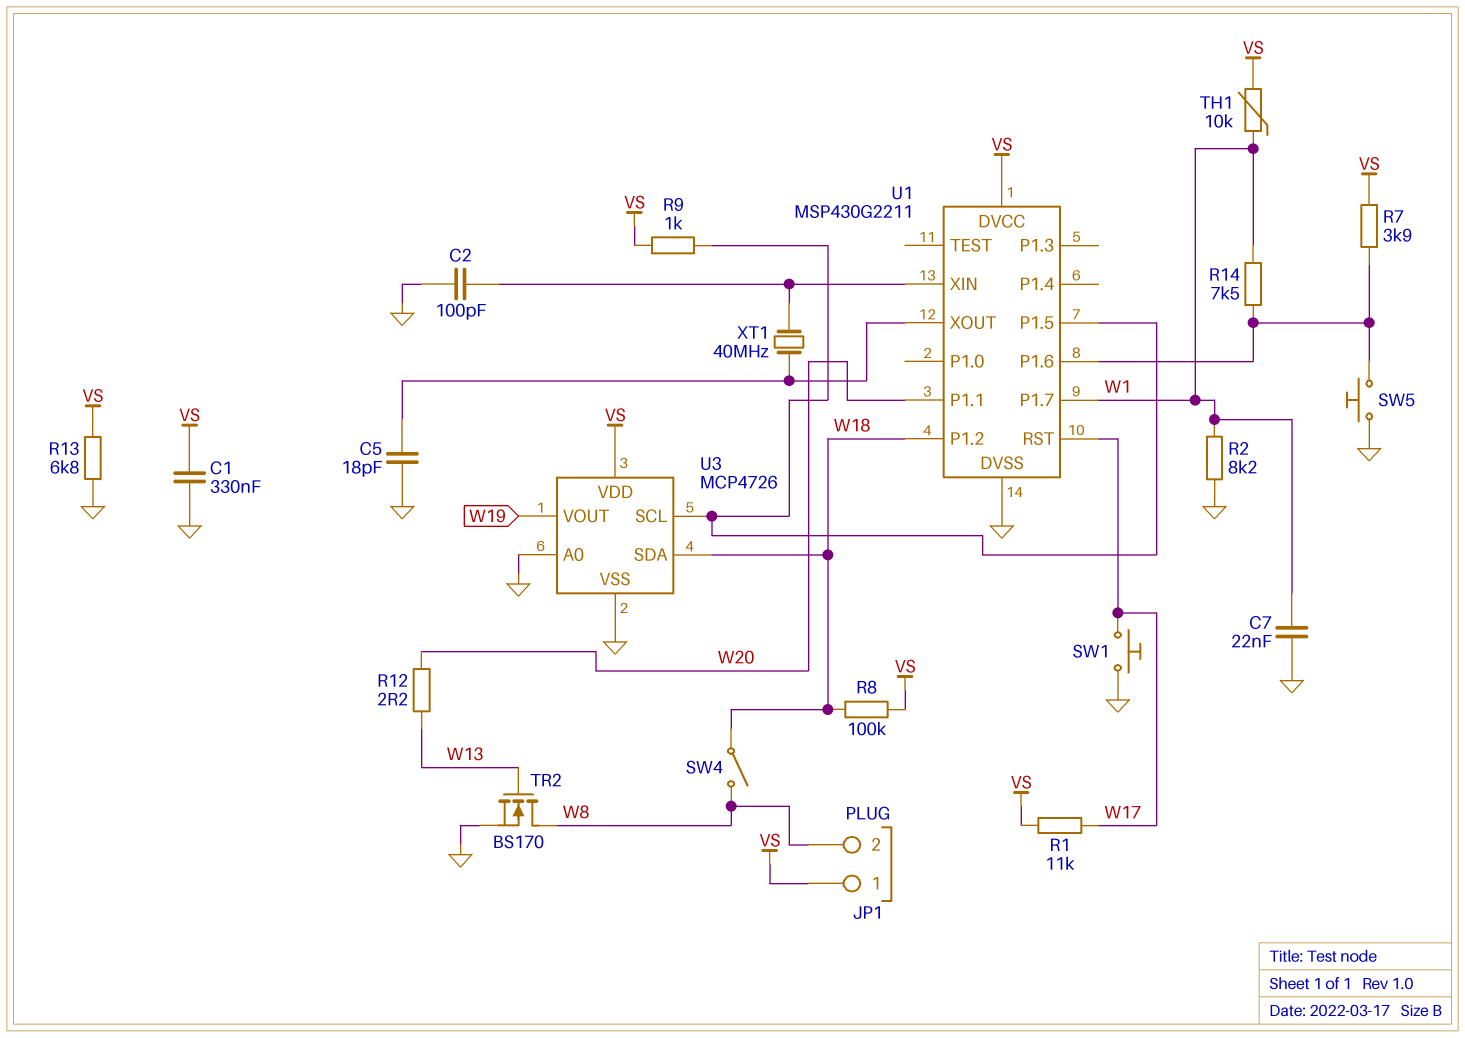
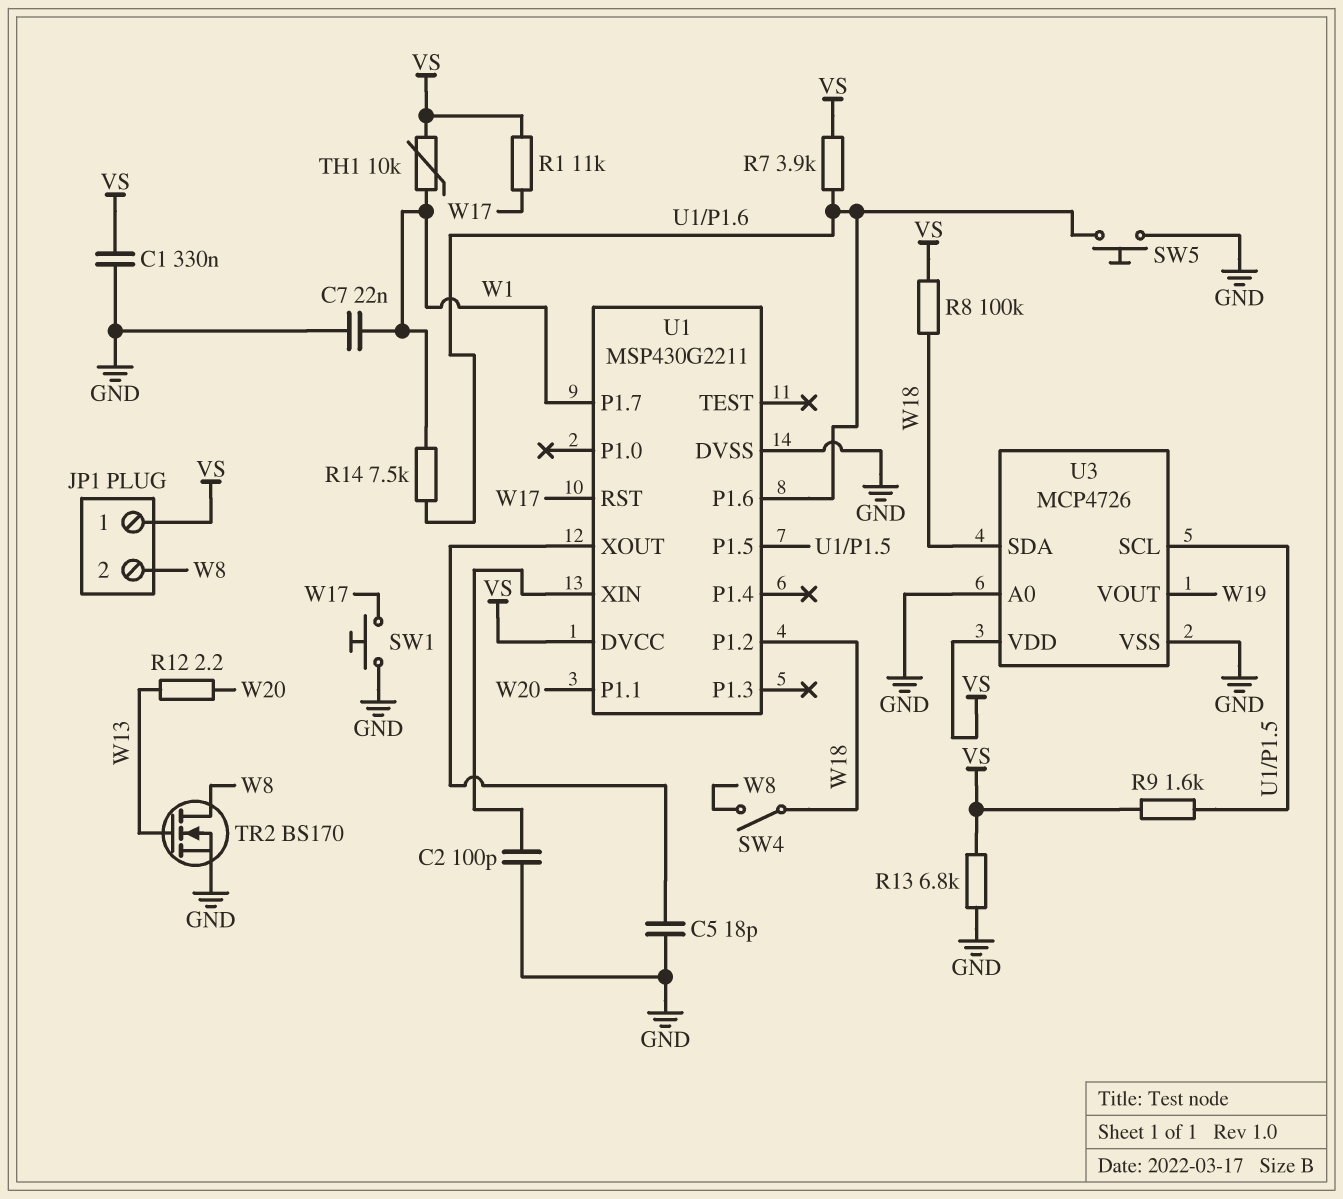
R2: 8.2k (GND, W1) -> none
R9: 1k (U1/P1.5, VS) -> 1.6k (U1/P1.5, VS)
XT1: 40MHz (U1/XIN, U1/XOUT) -> none

